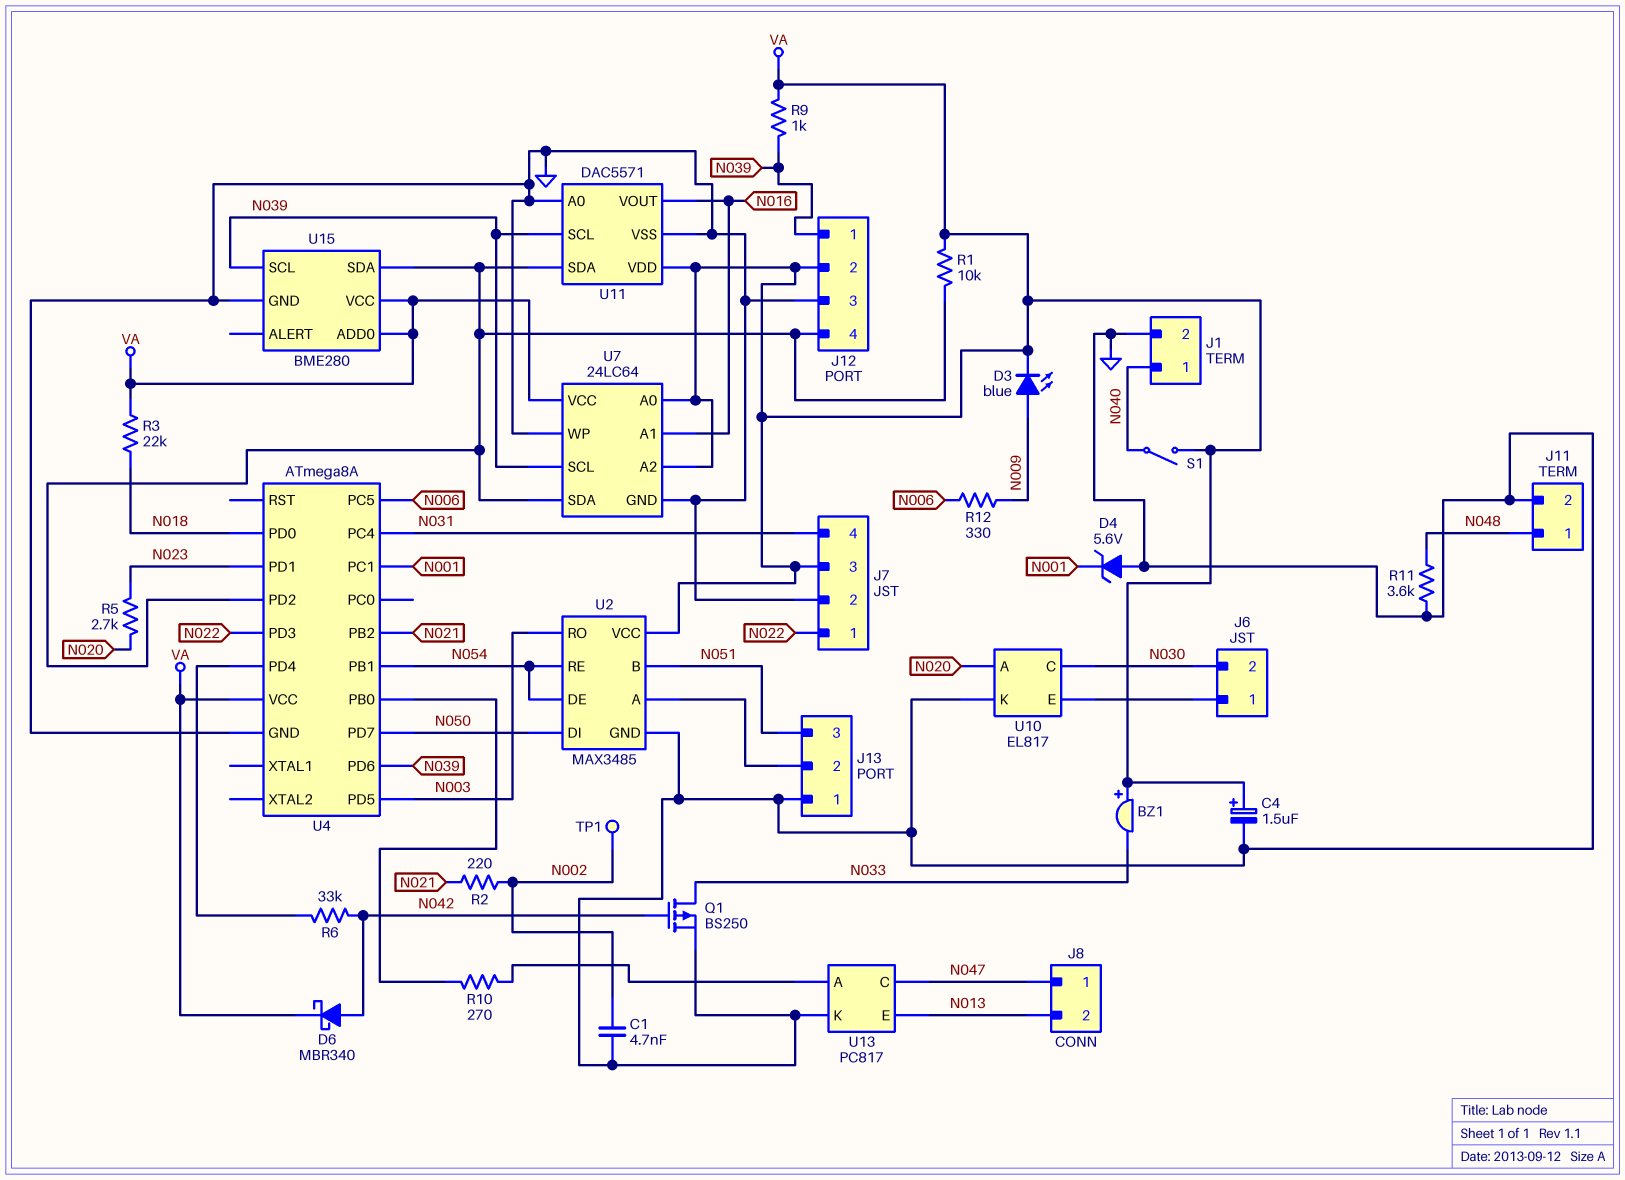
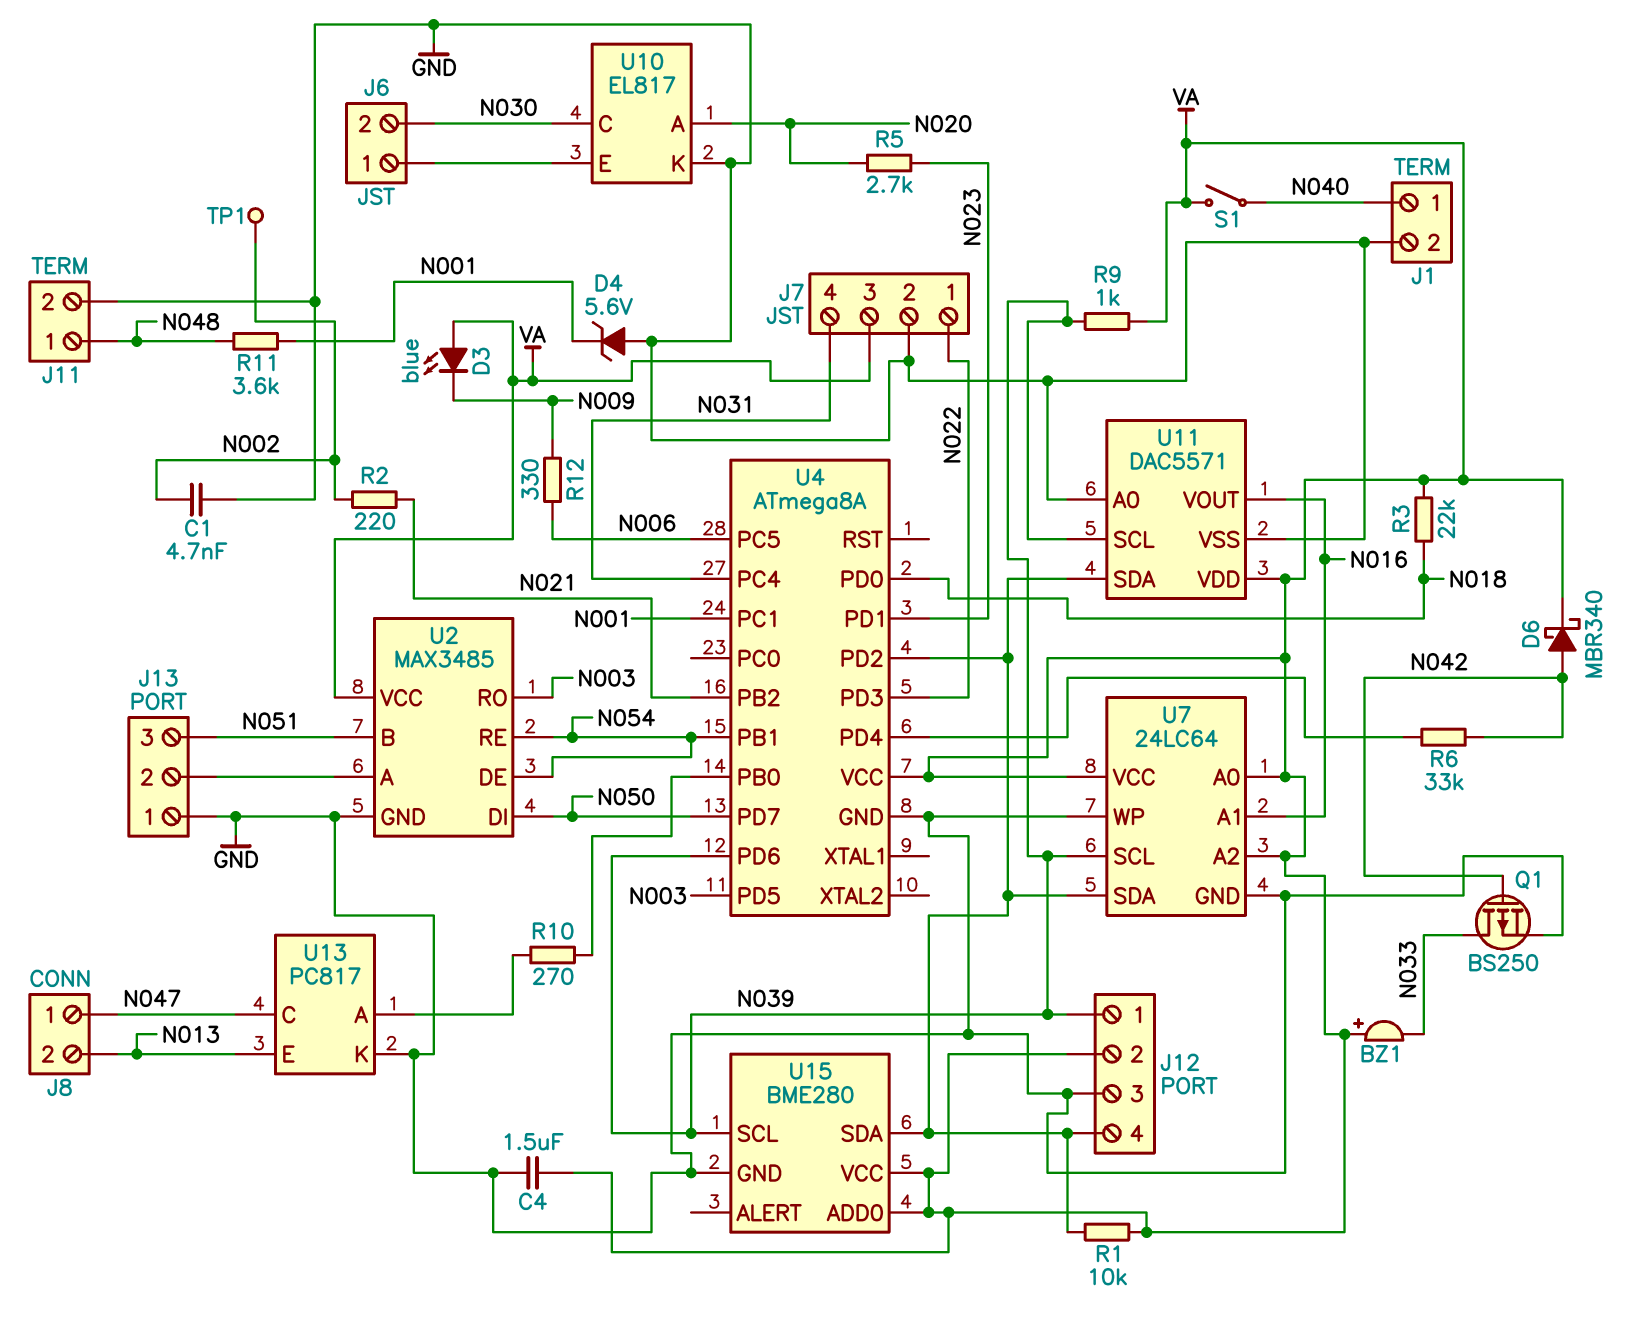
C4: 1.5uF (plus VA, minus GND) -> 1.5uF (GND, VA)
D3: LED blue (A N009, K VA) -> LED blue (A VA, K N009)
R11: 3.6k (GND, N048) -> 3.6k (N001, N048)

